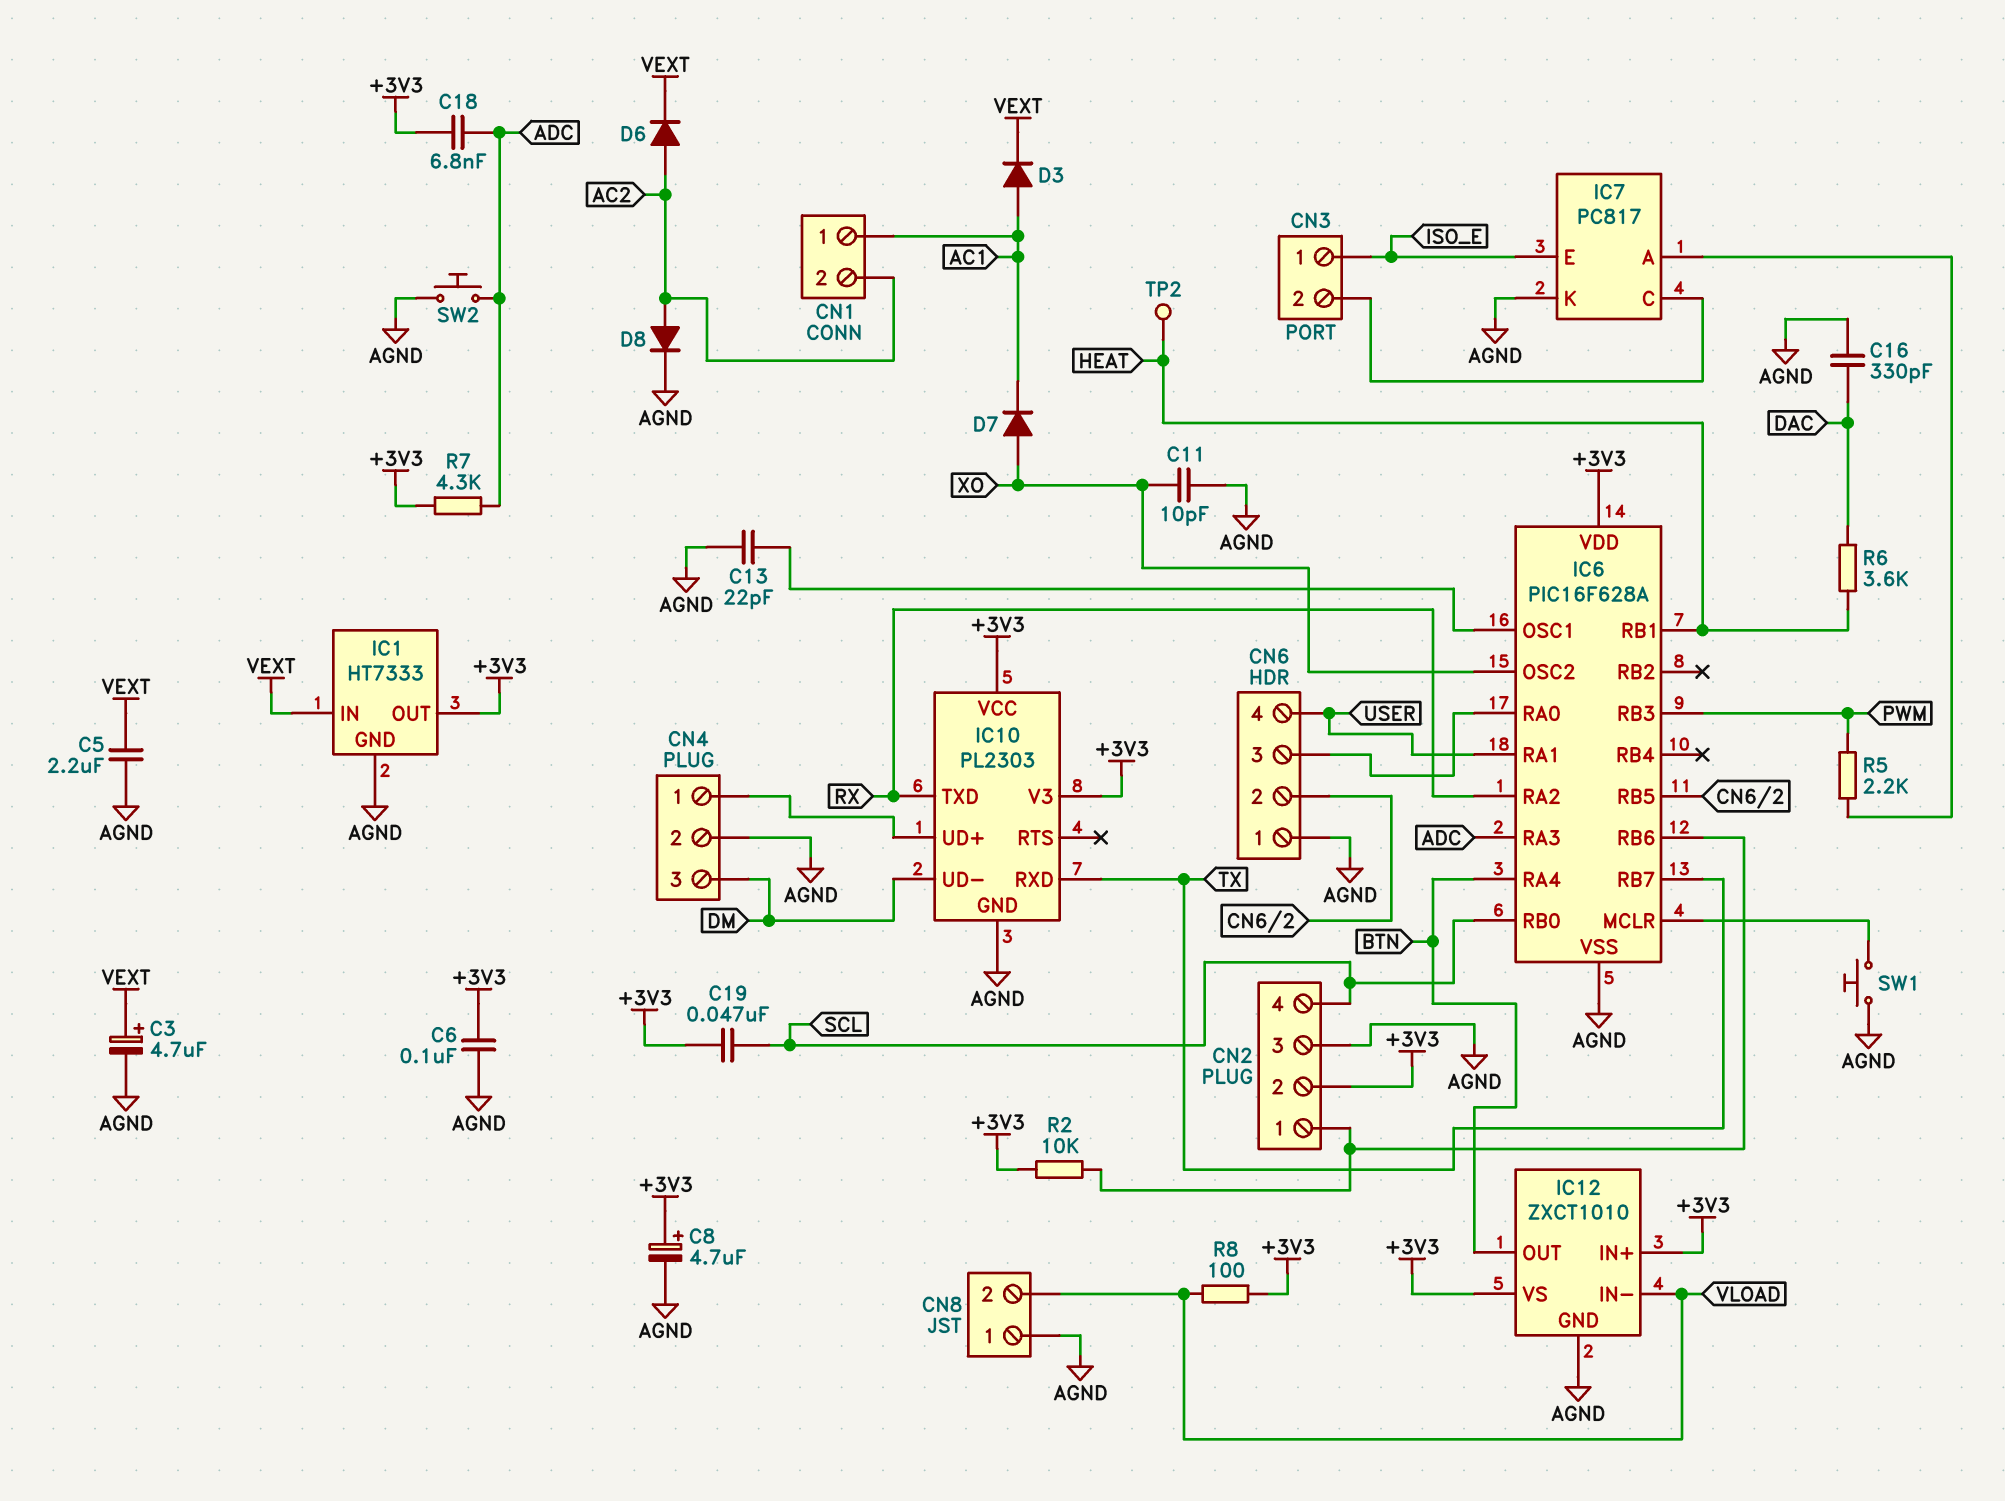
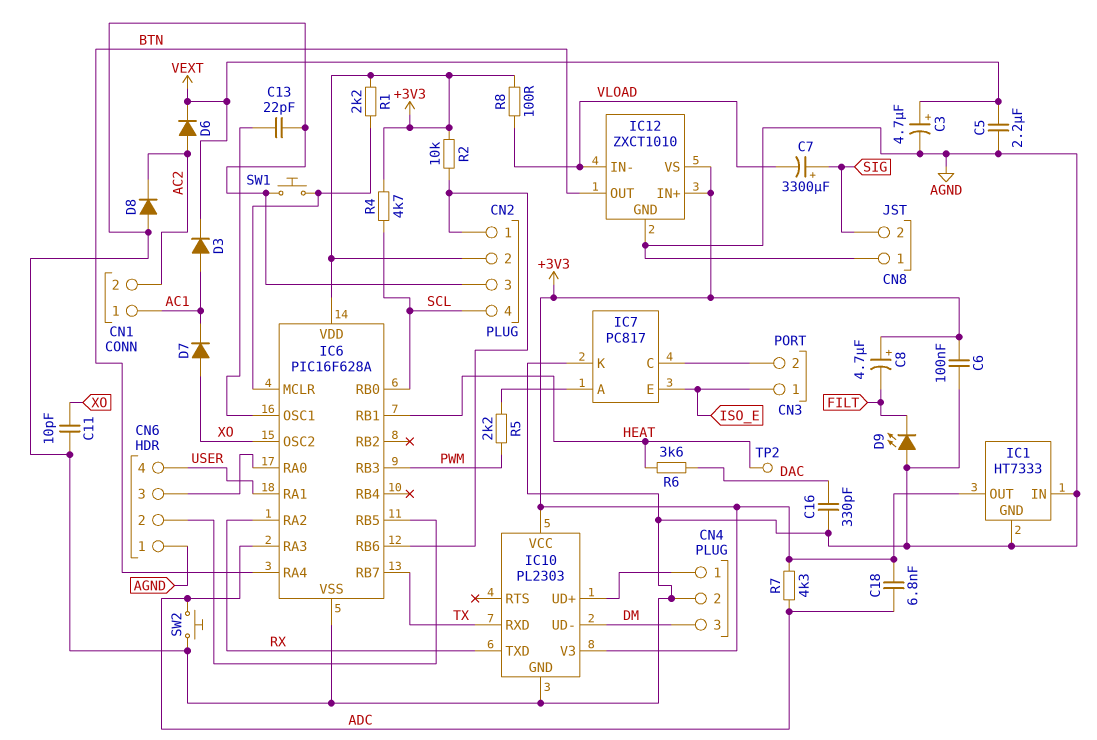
C7: none -> 3300uF (plus SIG, minus VLOAD)
C8: 4.7uF (plus +3V3, minus AGND) -> 4.7uF (plus +3V3, minus FILT)
C19: 47nF (+3V3, SCL) -> none
CN8 pin 2: VLOAD -> SIG
D8: diode (A AC2, K AGND) -> diode (A AGND, K AC2)
D9: none -> LED (A AGND, K FILT)
IC1 pin IN: VEXT -> AGND
R1: none -> 2.2k (+3V3, IC6/MCLR)
R4: none -> 4.7k (+3V3, SCL)

